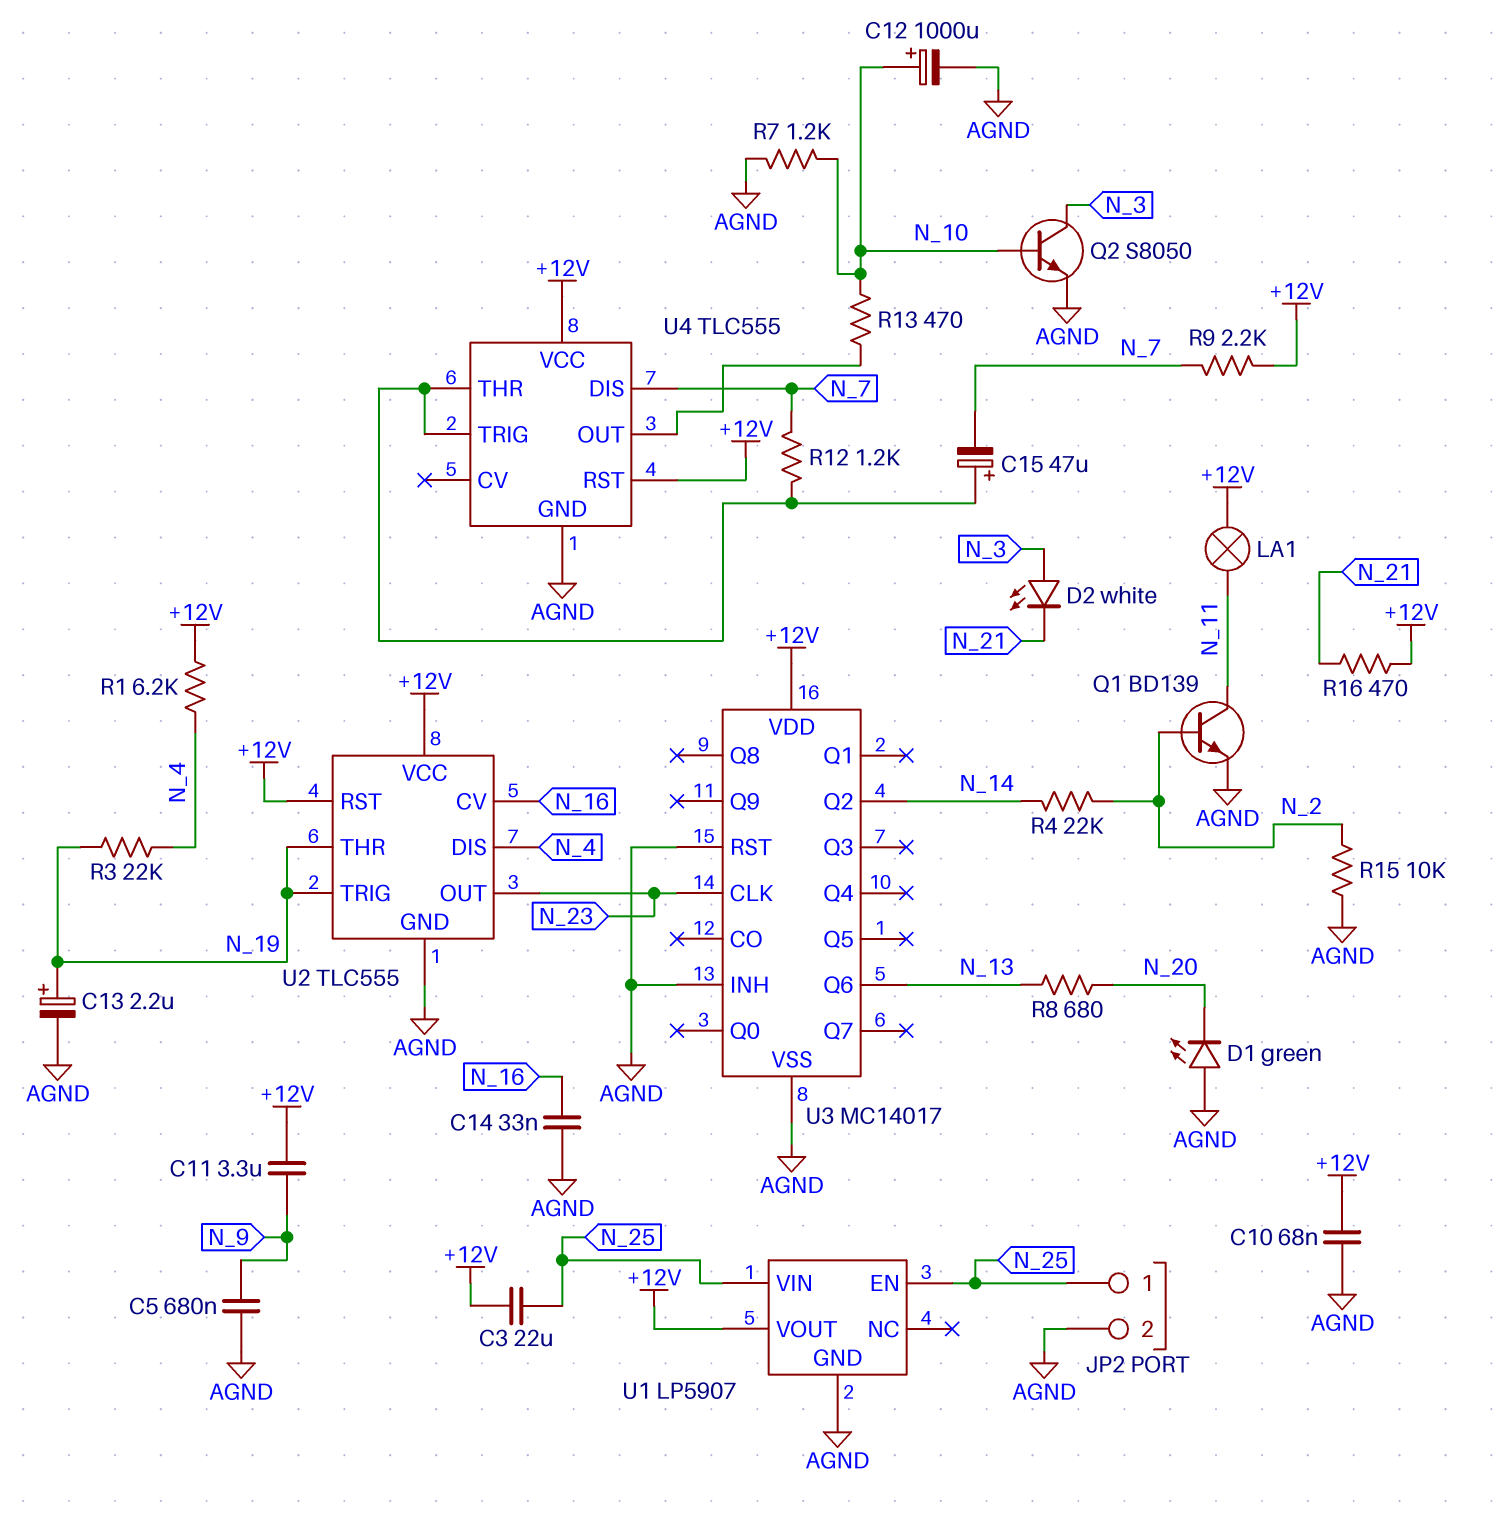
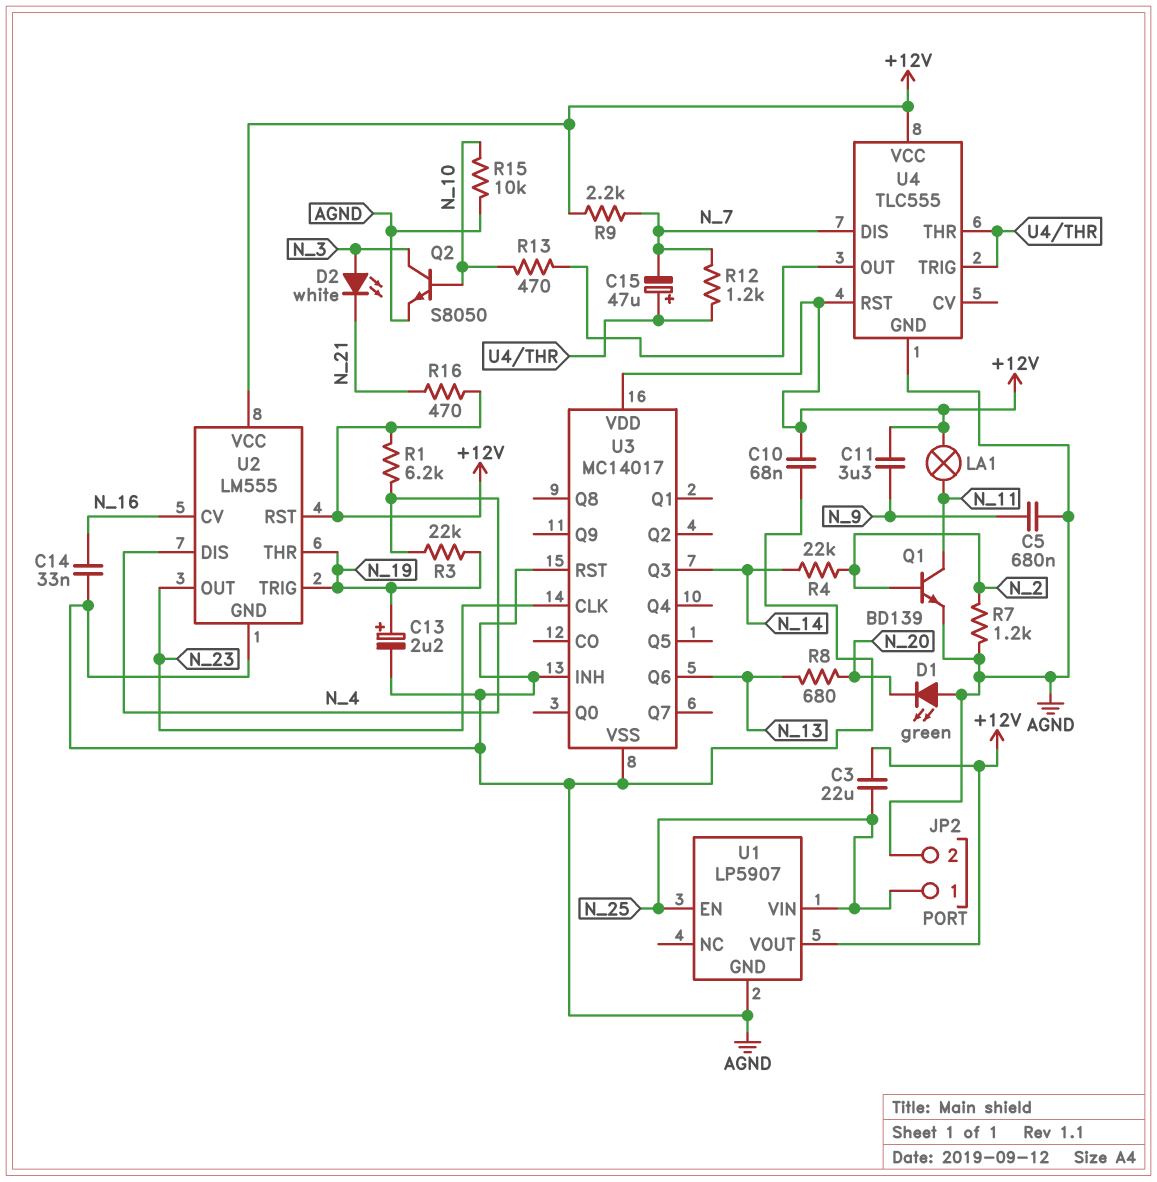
C12: 1000uF (plus N_10, minus AGND) -> none
R7: 1.2k (AGND, N_10) -> 1.2k (AGND, N_2)
R15: 10k (AGND, N_2) -> 10k (AGND, N_10)
U2: TLC555 -> LM555
U3 pin Q2: N_14 -> none
U3 pin Q3: none -> N_14

